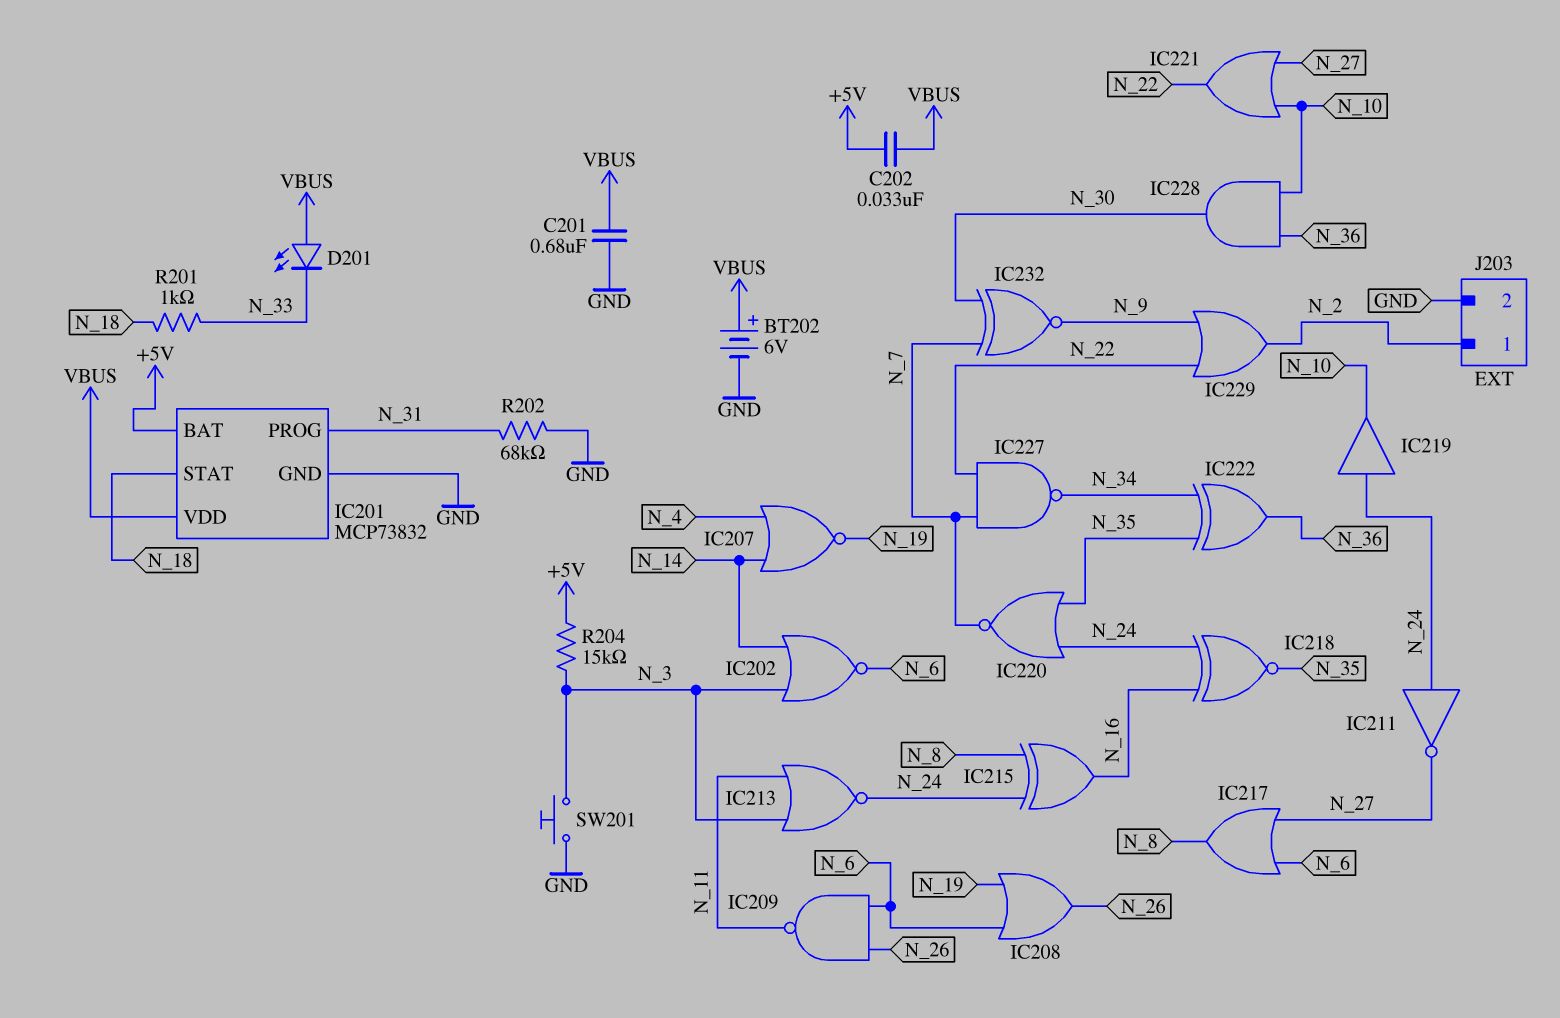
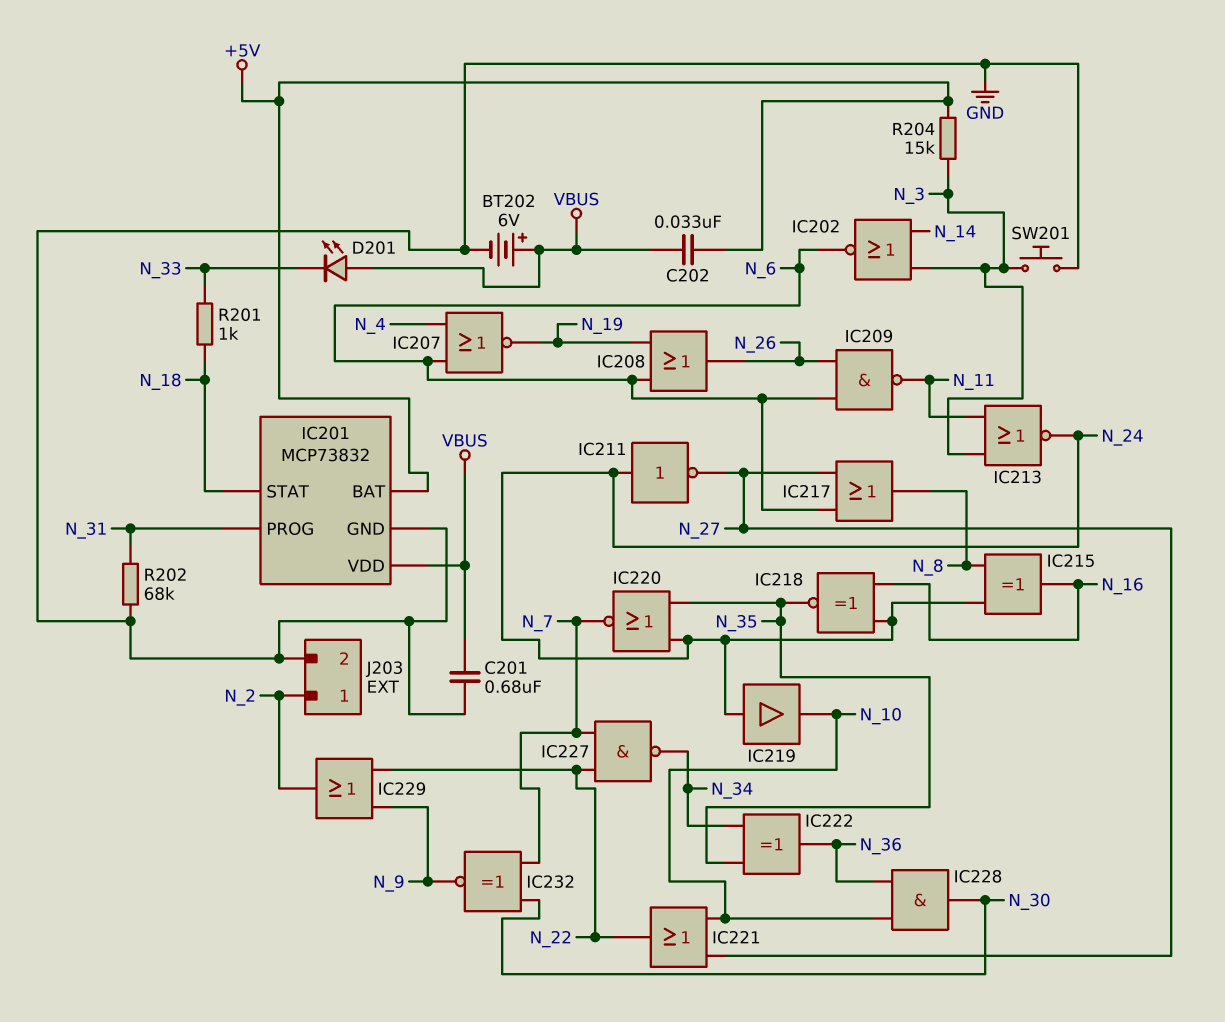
IC207: NOR (in N_4, in N_14, out N_19) -> NOR (in N_4, in N_6, out N_19)

